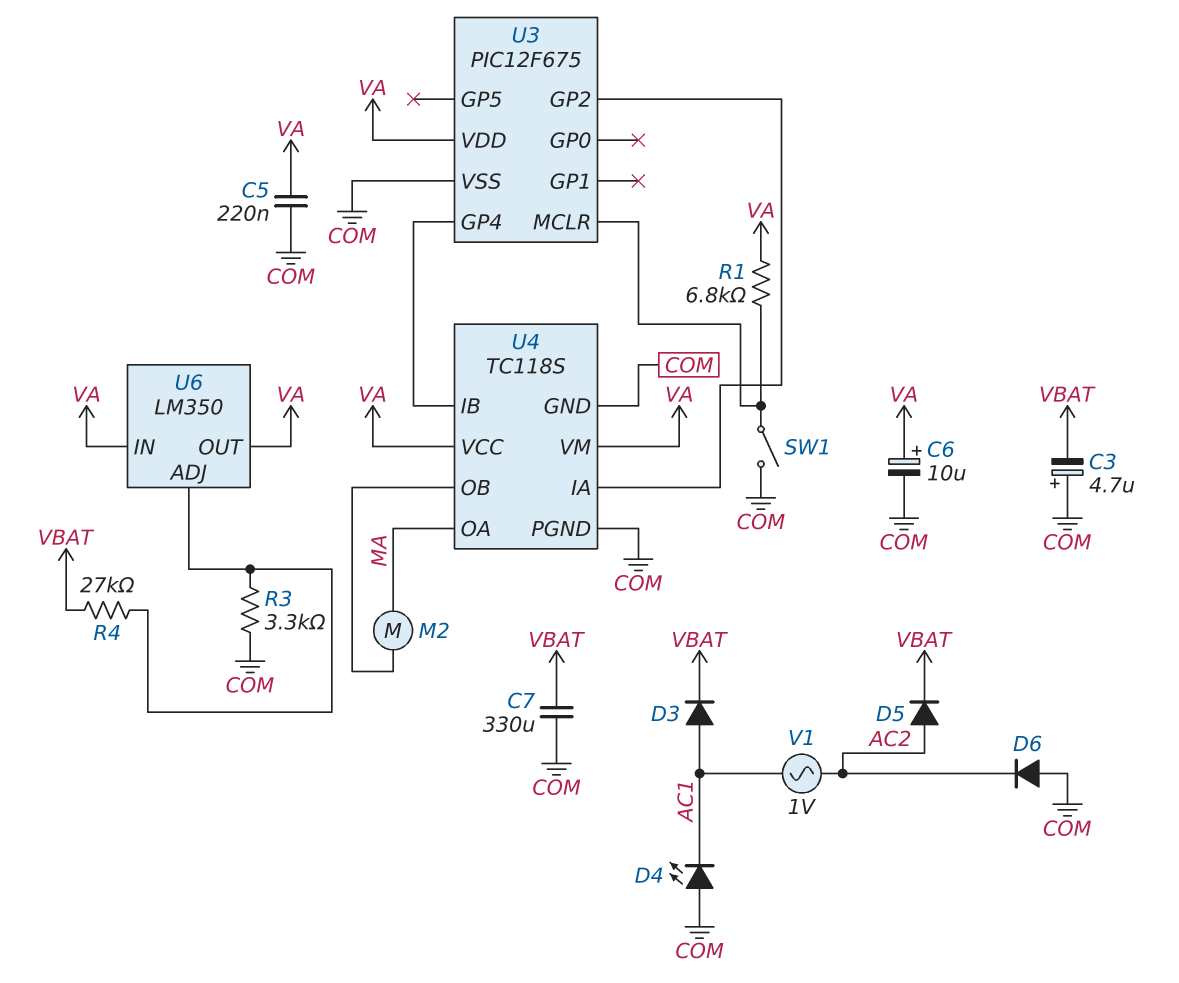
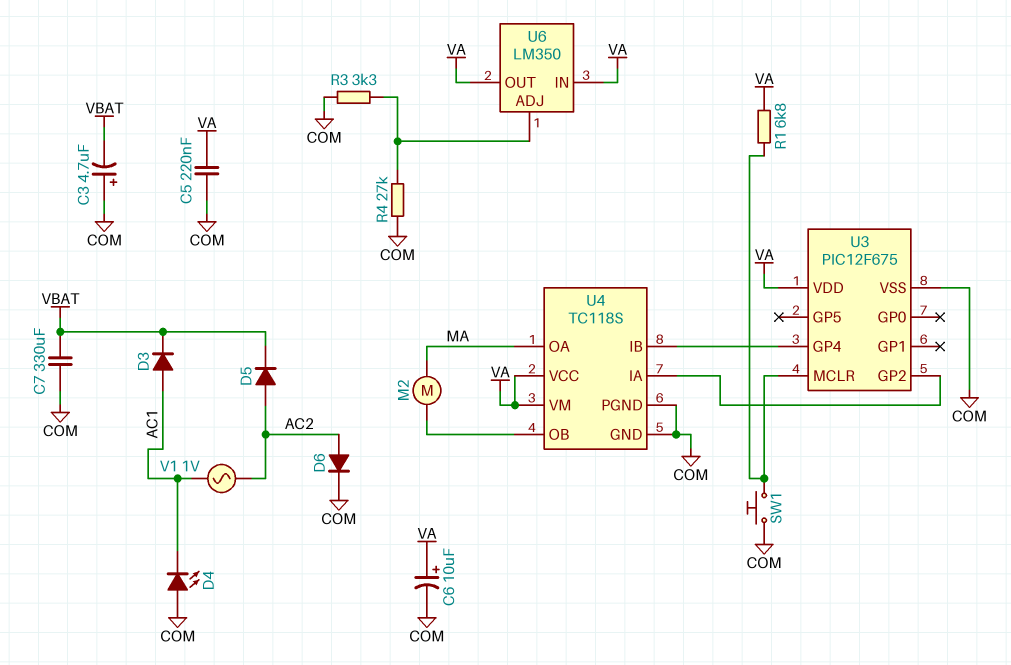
D6: diode (A COM, K AC2) -> diode (A AC2, K COM)
R4: 27k (U6/ADJ, VBAT) -> 27k (COM, U6/ADJ)
SW1: switch (COM, U3/MCLR) -> button (COM, U3/MCLR)

